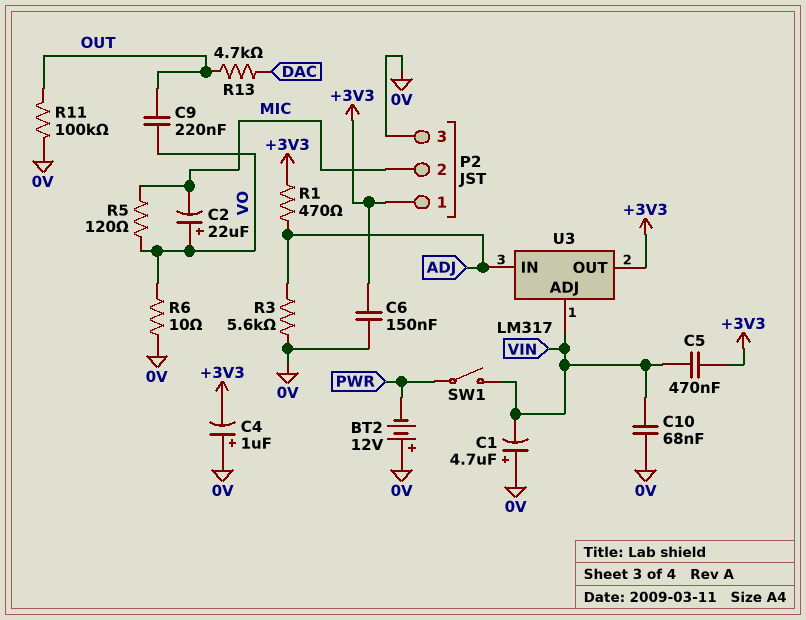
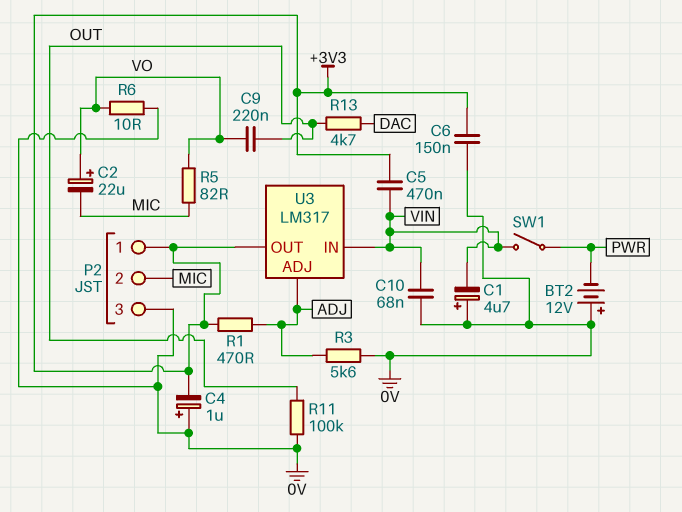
R5: 120 (MIC, VO) -> 82 (MIC, VO)
U3 pin ADJ: VIN -> ADJ
U3 pin IN: ADJ -> VIN

